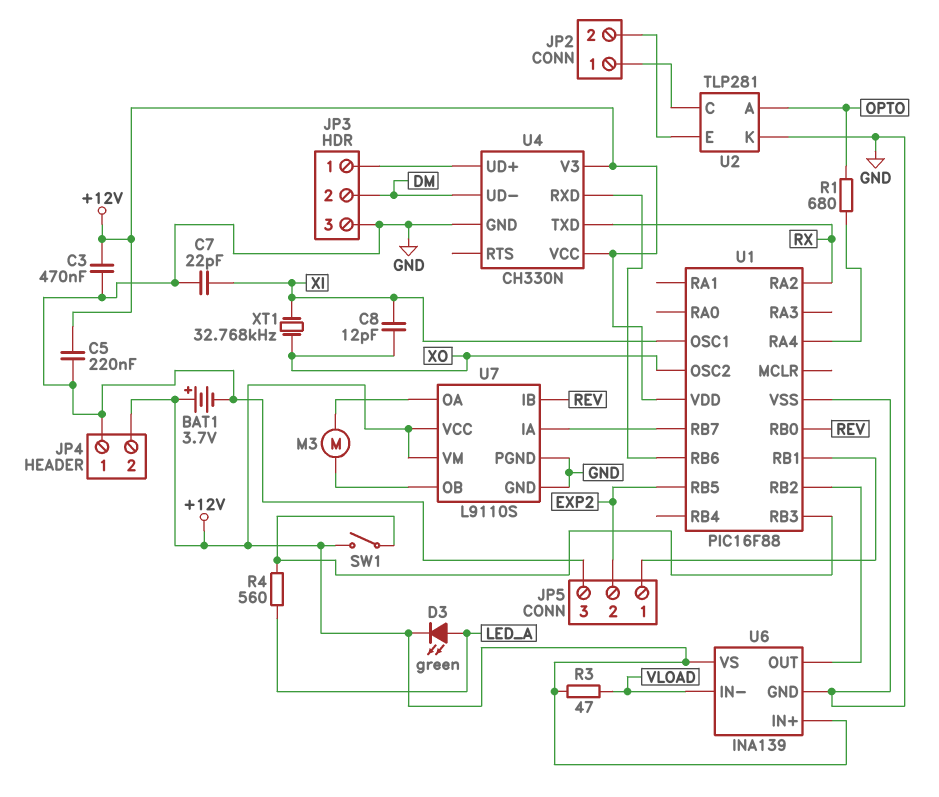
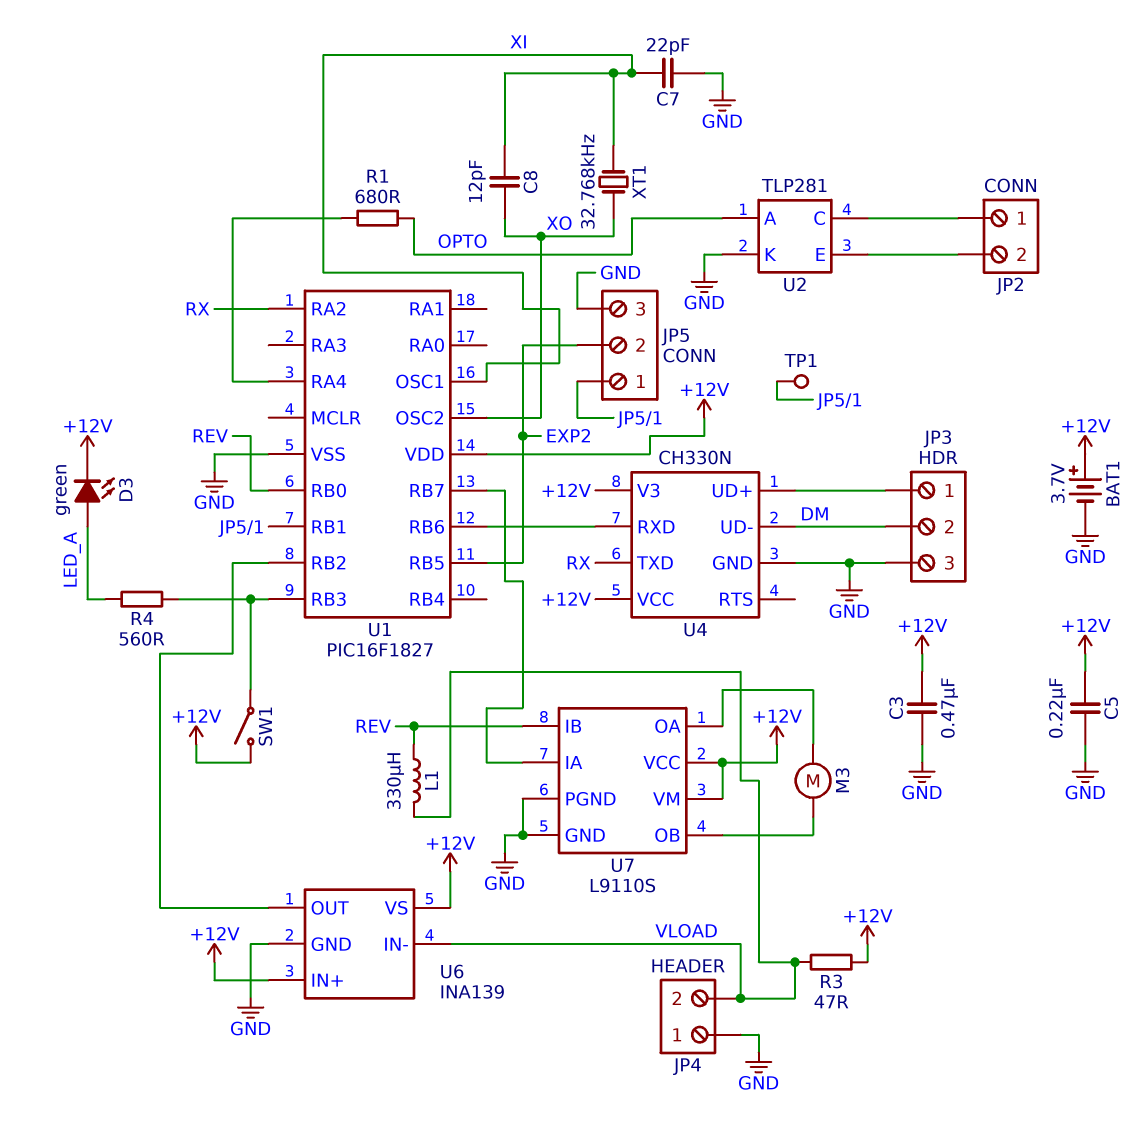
JP4 pin 2: +12V -> VLOAD
L1: none -> 330uH (REV, VLOAD)
TP1: none -> test point (JP5/1)
U1: PIC16F88 -> PIC16F1827

